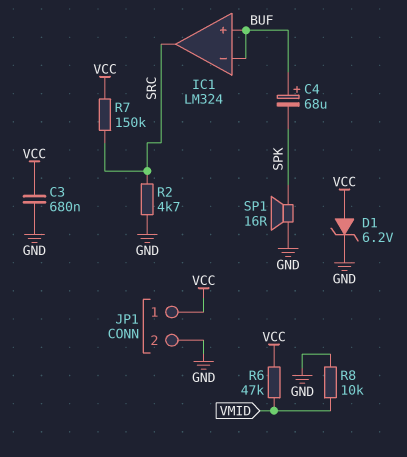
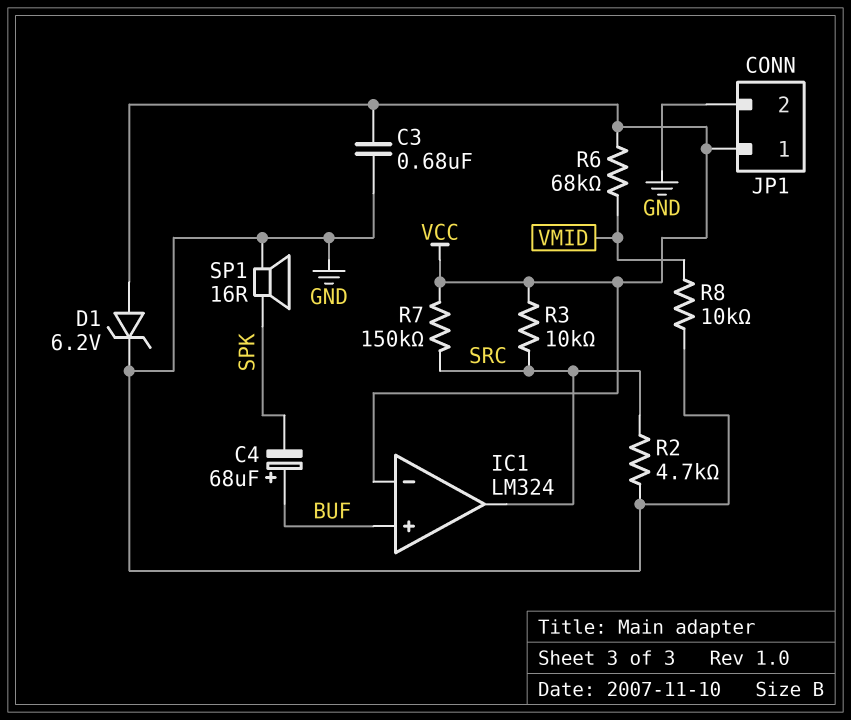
IC1 pin in-: BUF -> VCC
R3: none -> 10k (SRC, VCC)
R6: 47k (VCC, VMID) -> 68k (VCC, VMID)

